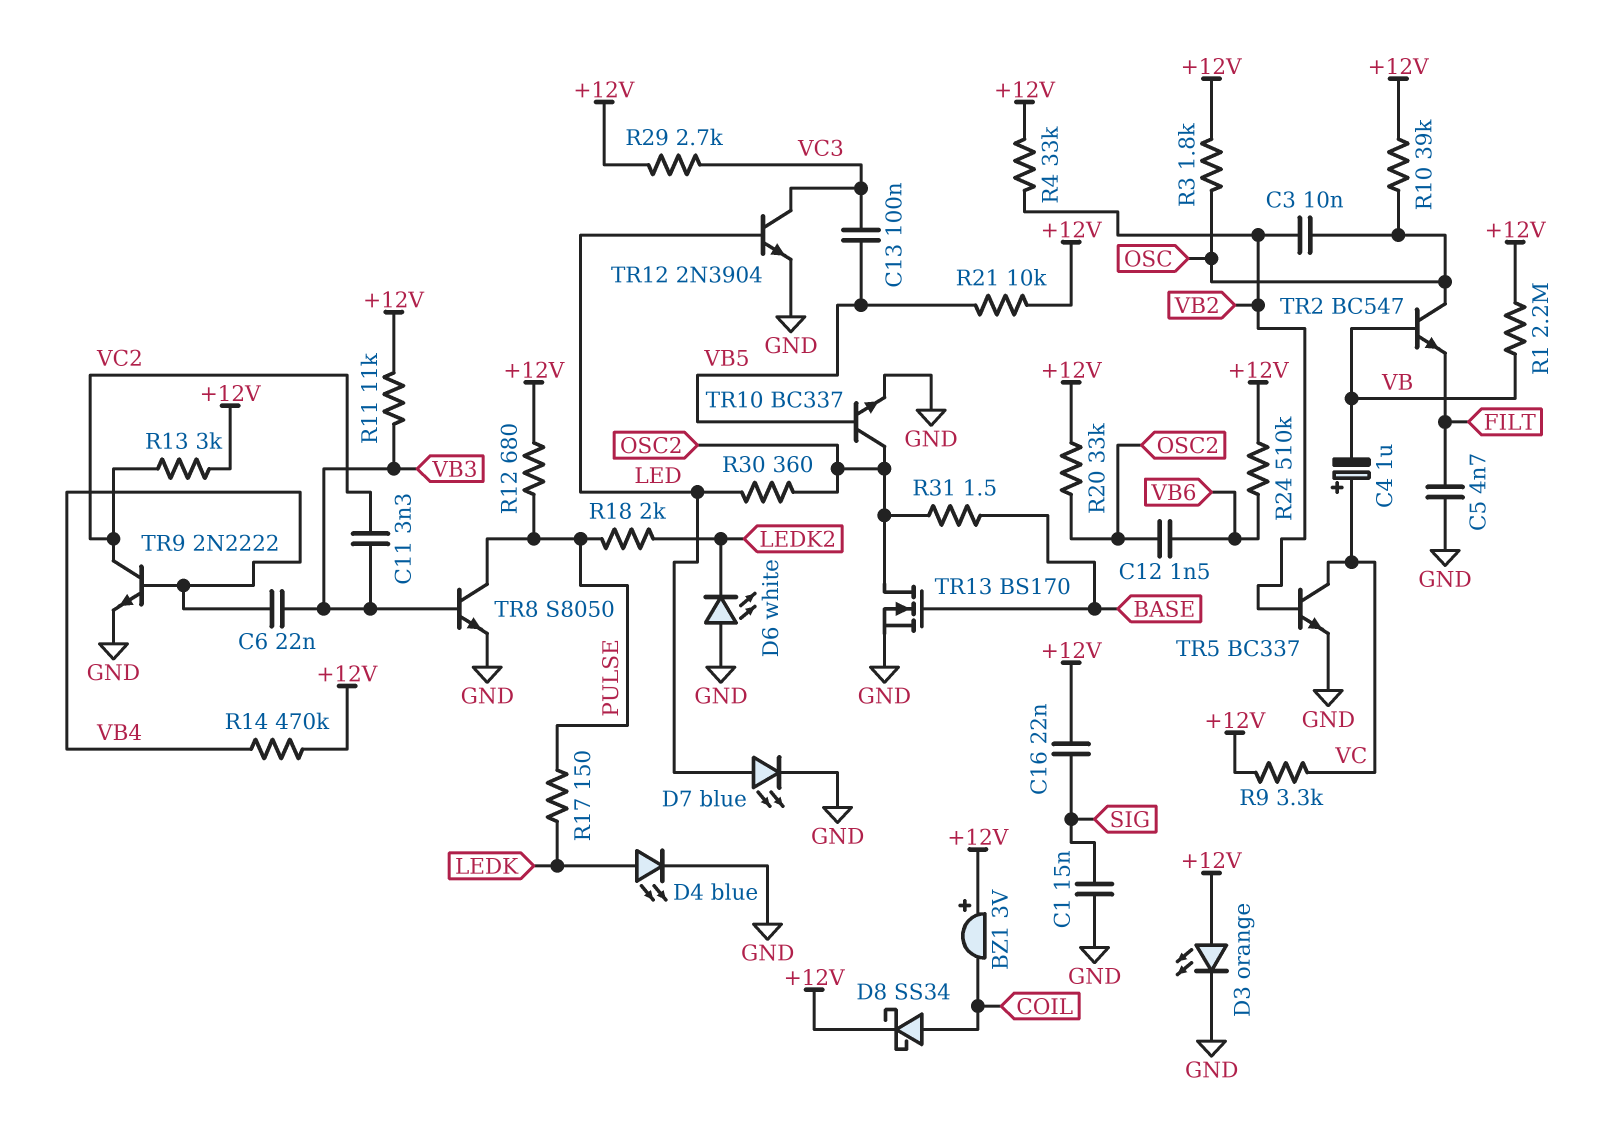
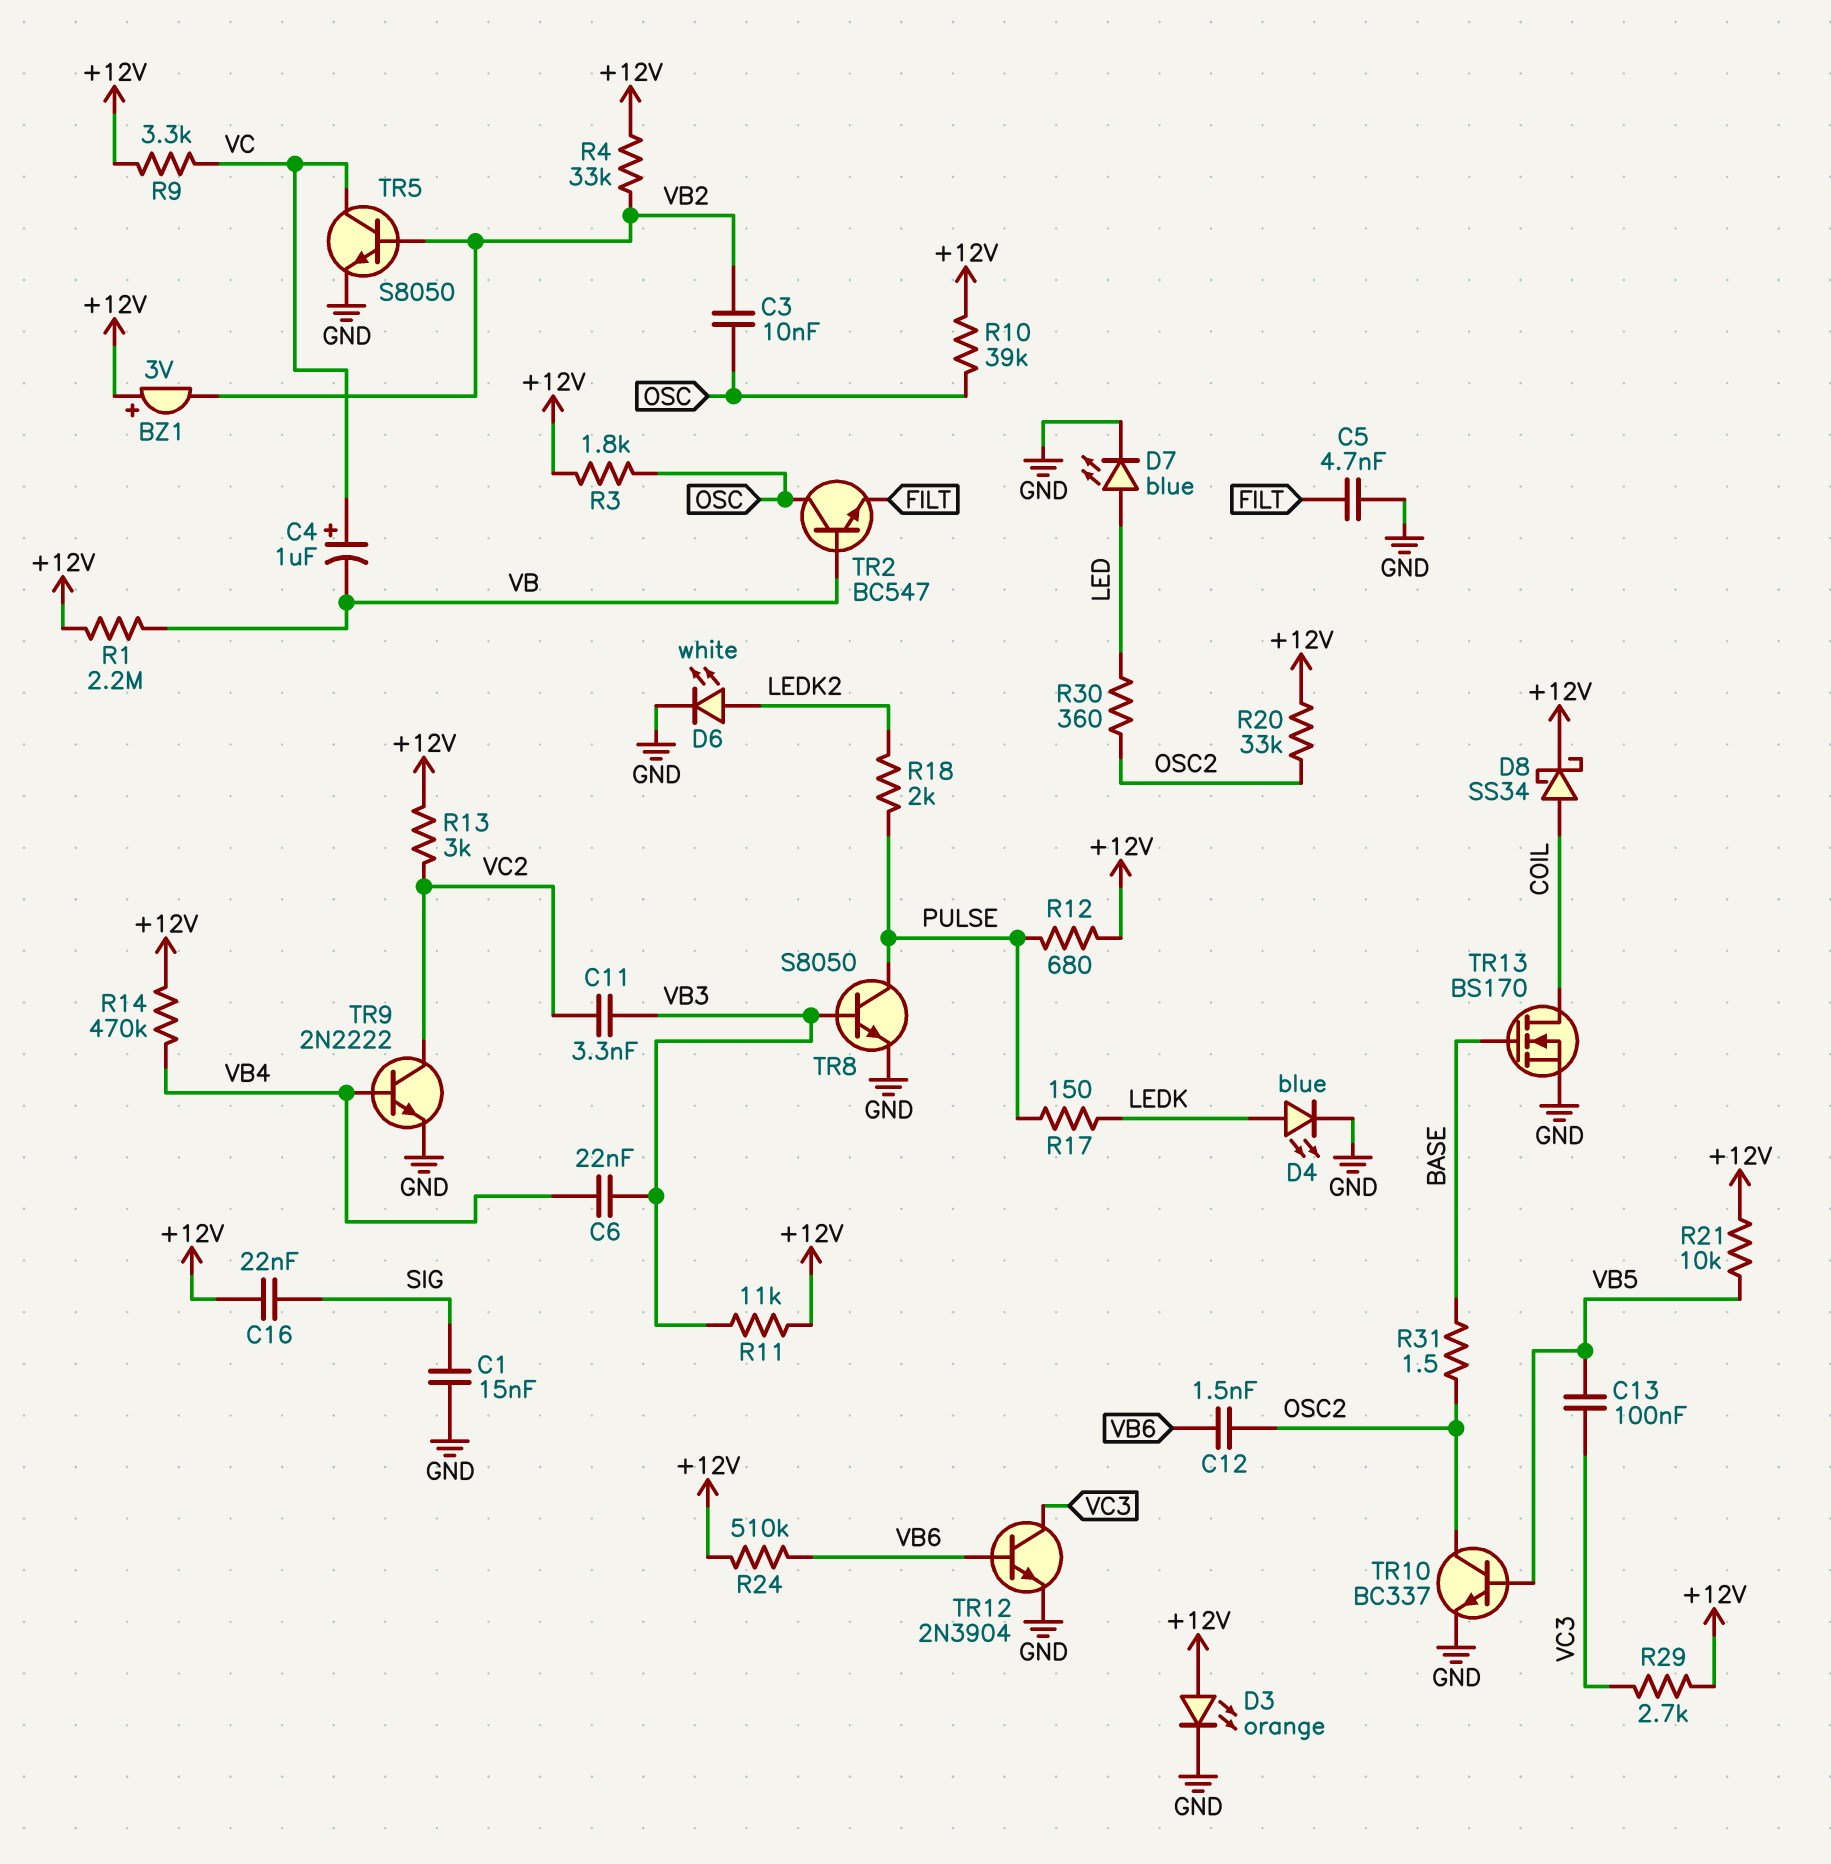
BZ1: buzzer 3V (plus +12V, minus COIL) -> buzzer 3V (plus +12V, minus VB2)
D6: LED white (A GND, K LEDK2) -> LED white (A LEDK2, K GND)
TR5: NPN BC337 (B VB2, C VC, E GND) -> NPN S8050 (B VB2, C VC, E GND)
TR12: NPN 2N3904 (B LED, C VC3, E GND) -> NPN 2N3904 (B VB6, C VC3, E GND)
TR13: NMOS BS170 (G BASE, D OSC2, S GND) -> NMOS BS170 (G BASE, D COIL, S GND)

